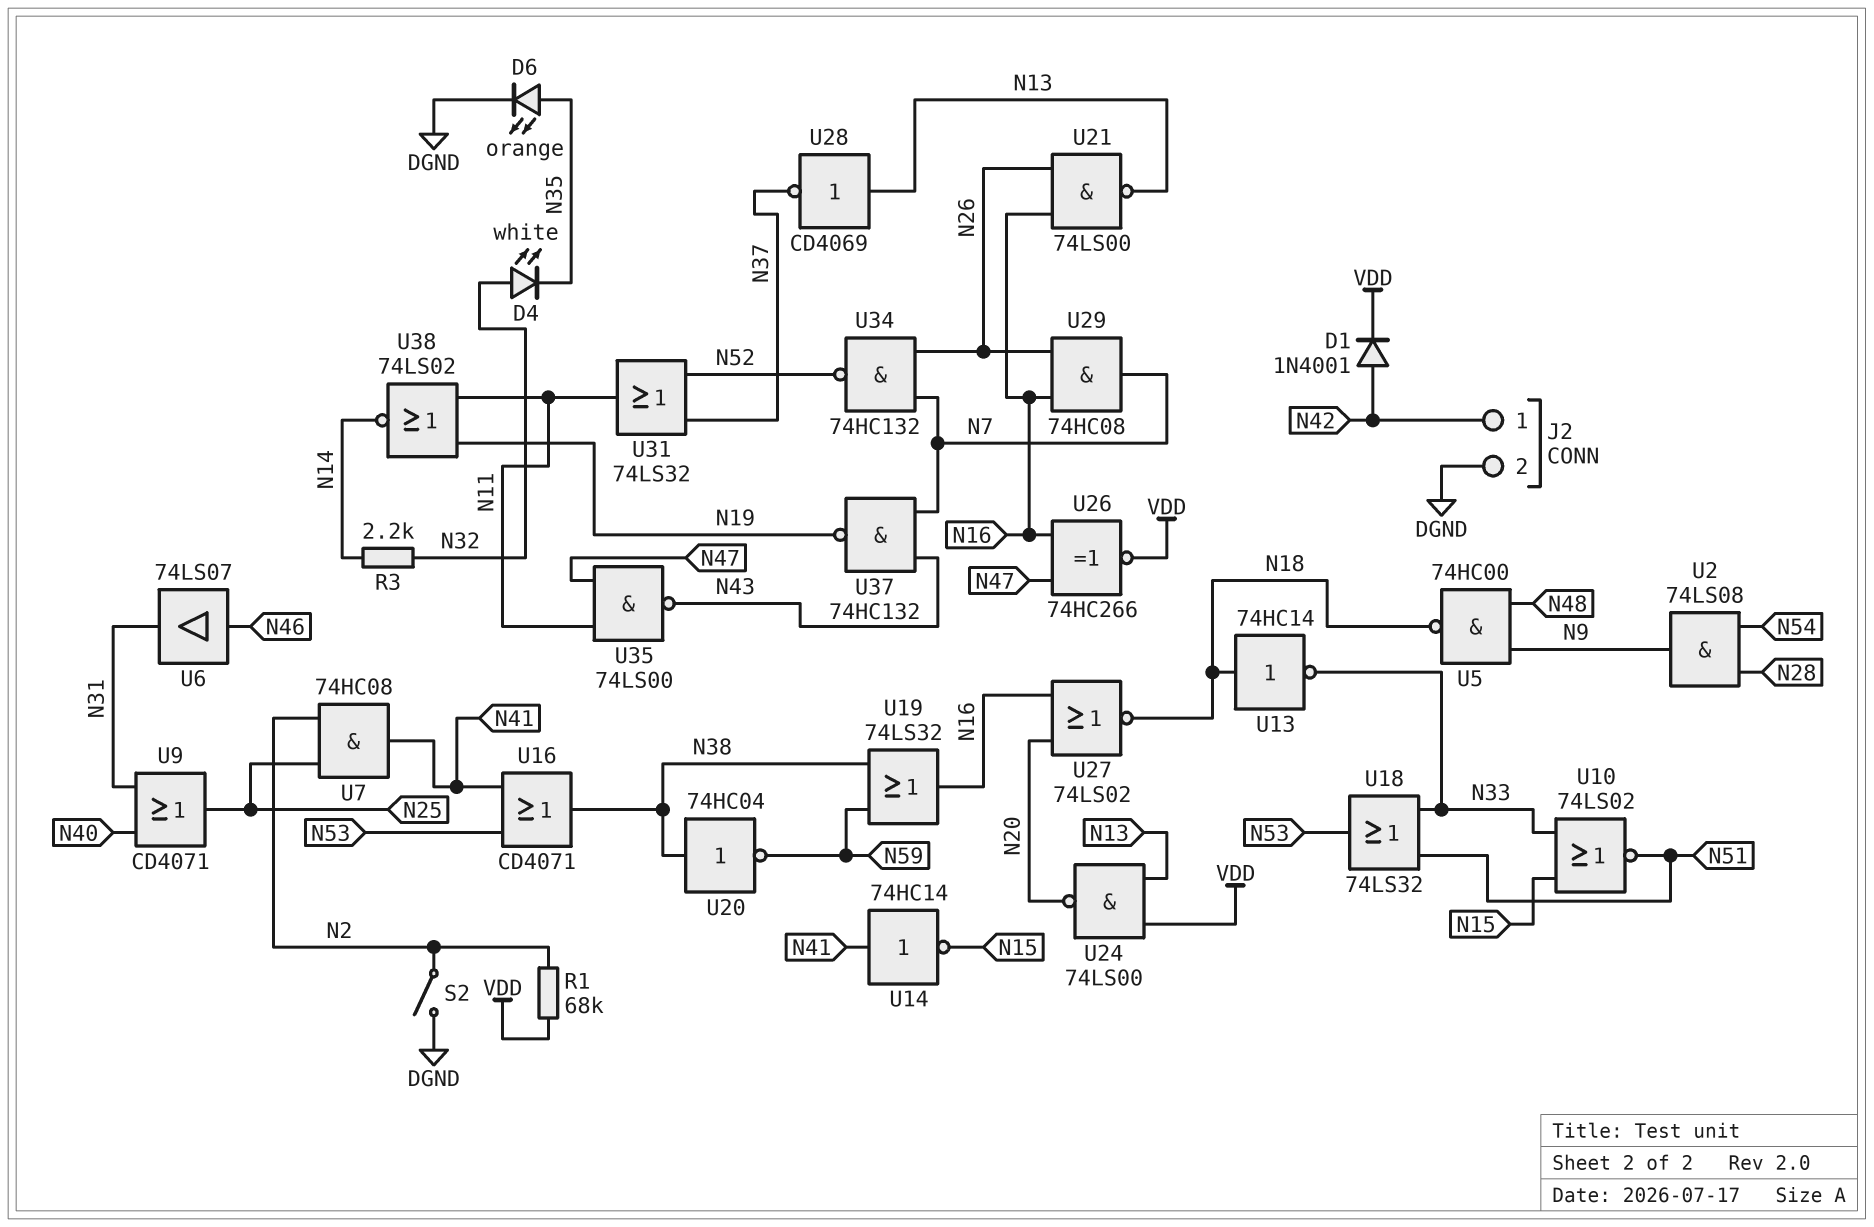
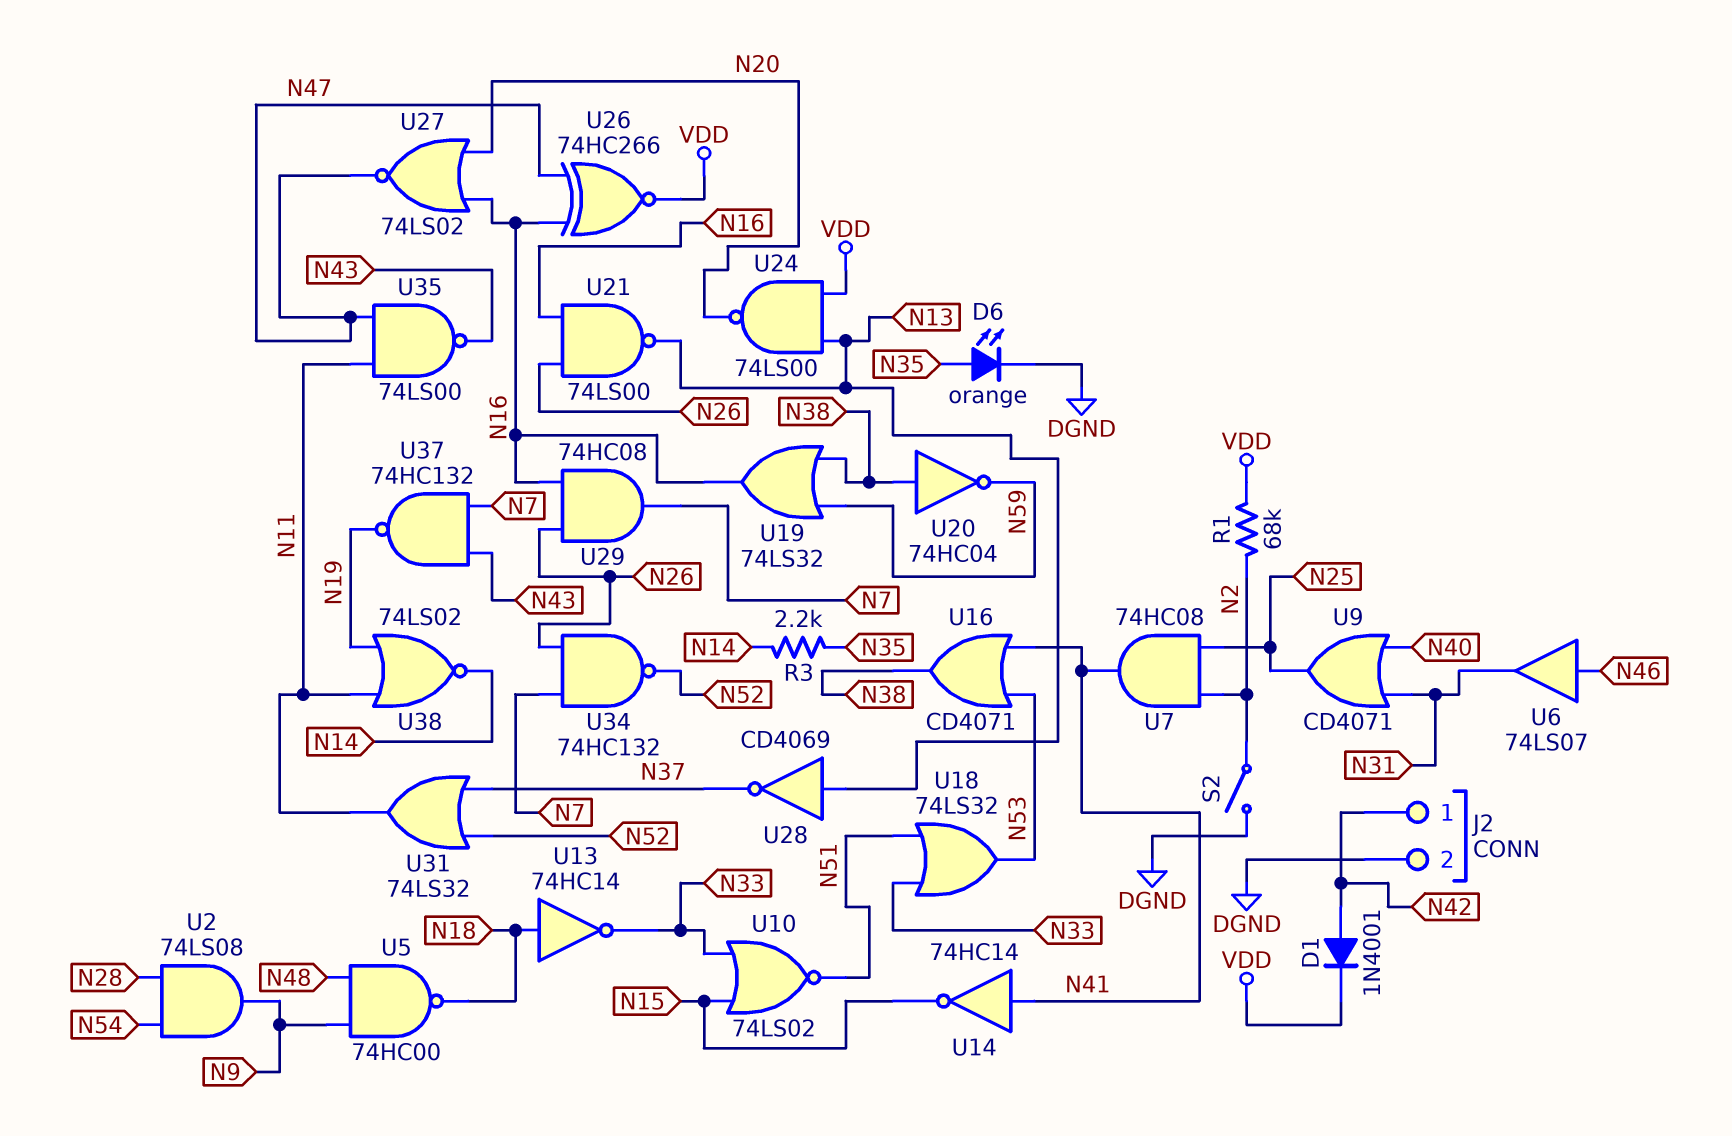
D4: LED white (A N32, K N35) -> none
R3: 2.2k (N14, N32) -> 2.2k (N14, N35)
U27: NOR 74LS02 (in N16, in N20, out N18) -> NOR 74LS02 (in N16, in N20, out N47)

